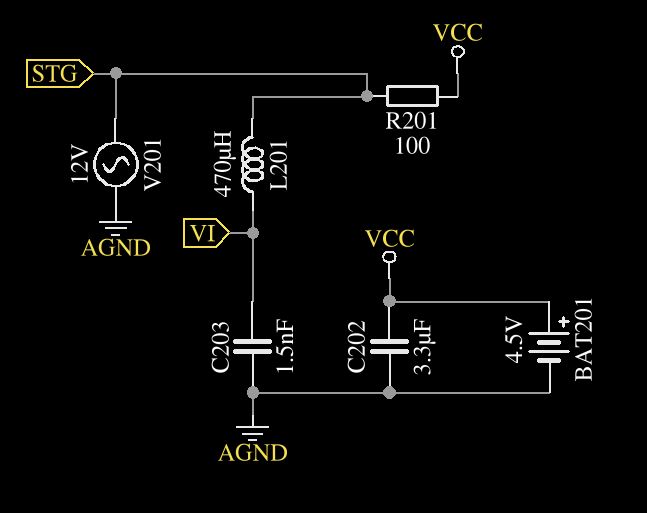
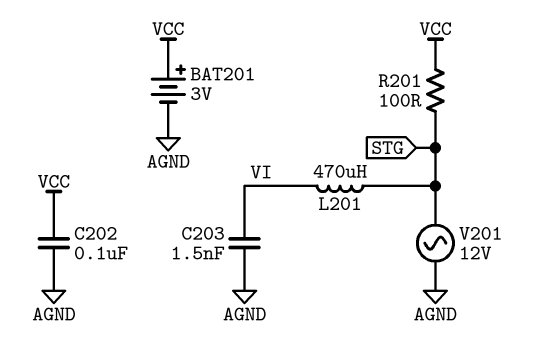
BAT201: 4.5V (plus VCC, minus AGND) -> 3V (plus VCC, minus AGND)
C202: 3.3uF (AGND, VCC) -> 100nF (AGND, VCC)

